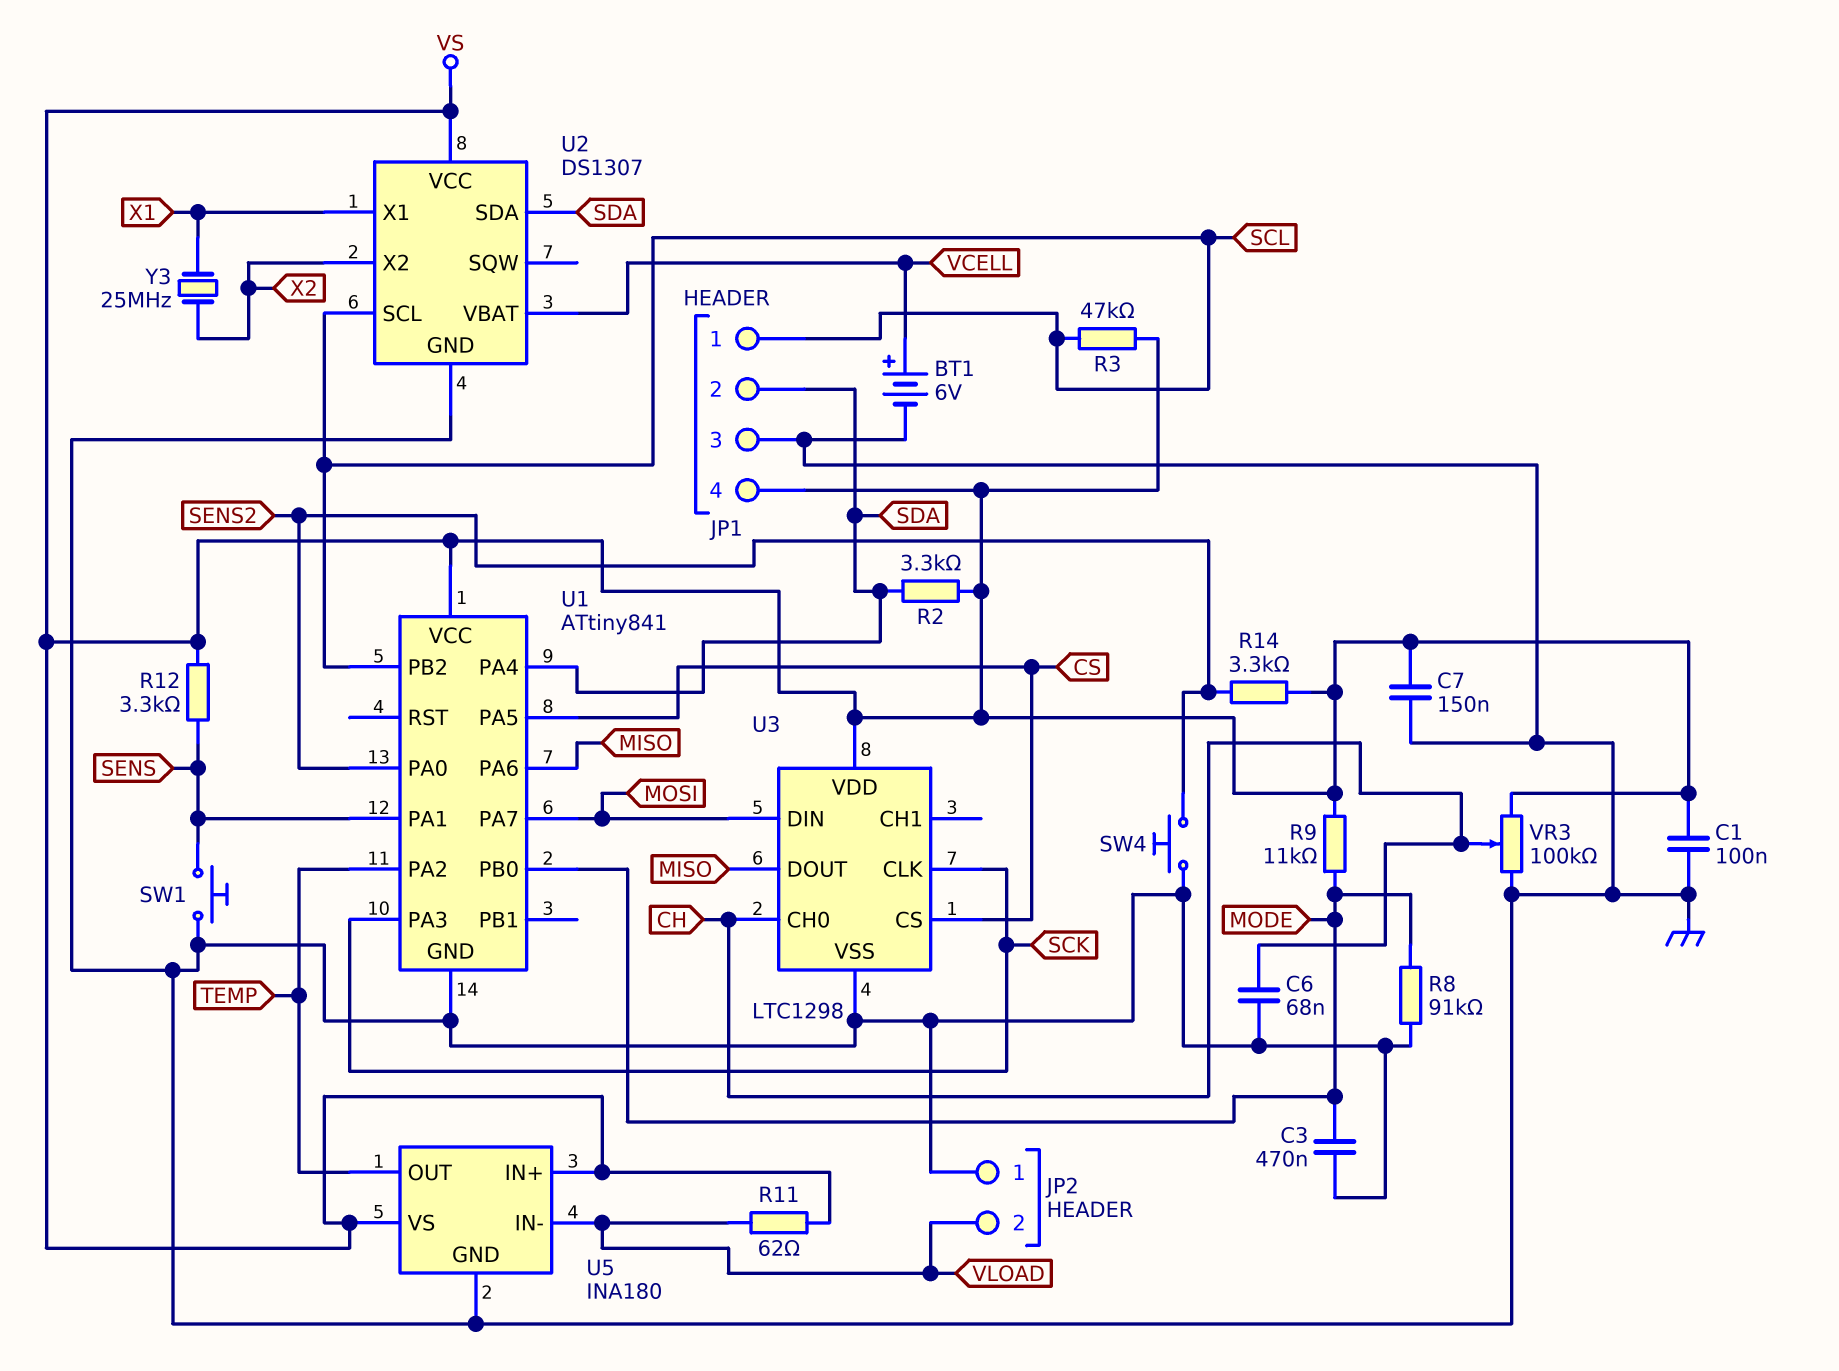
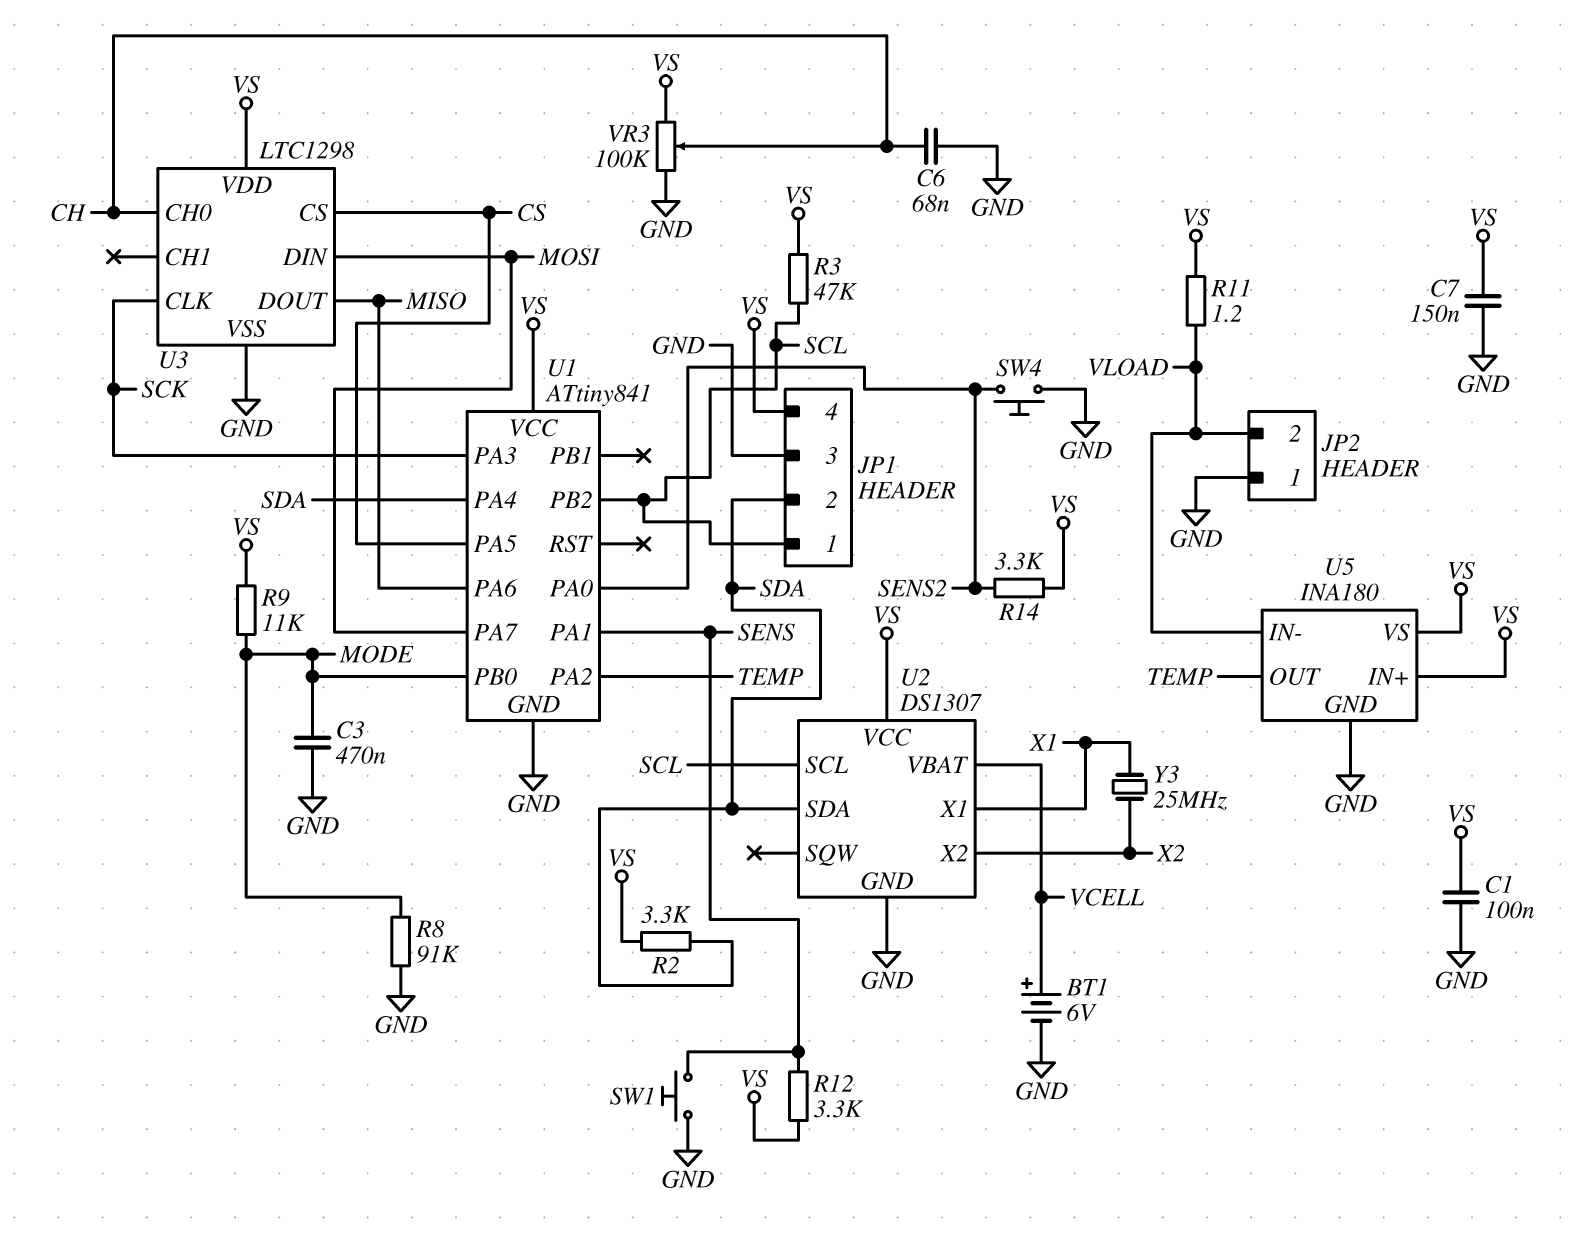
R11: 62 (VLOAD, VS) -> 1.2 (VLOAD, VS)

